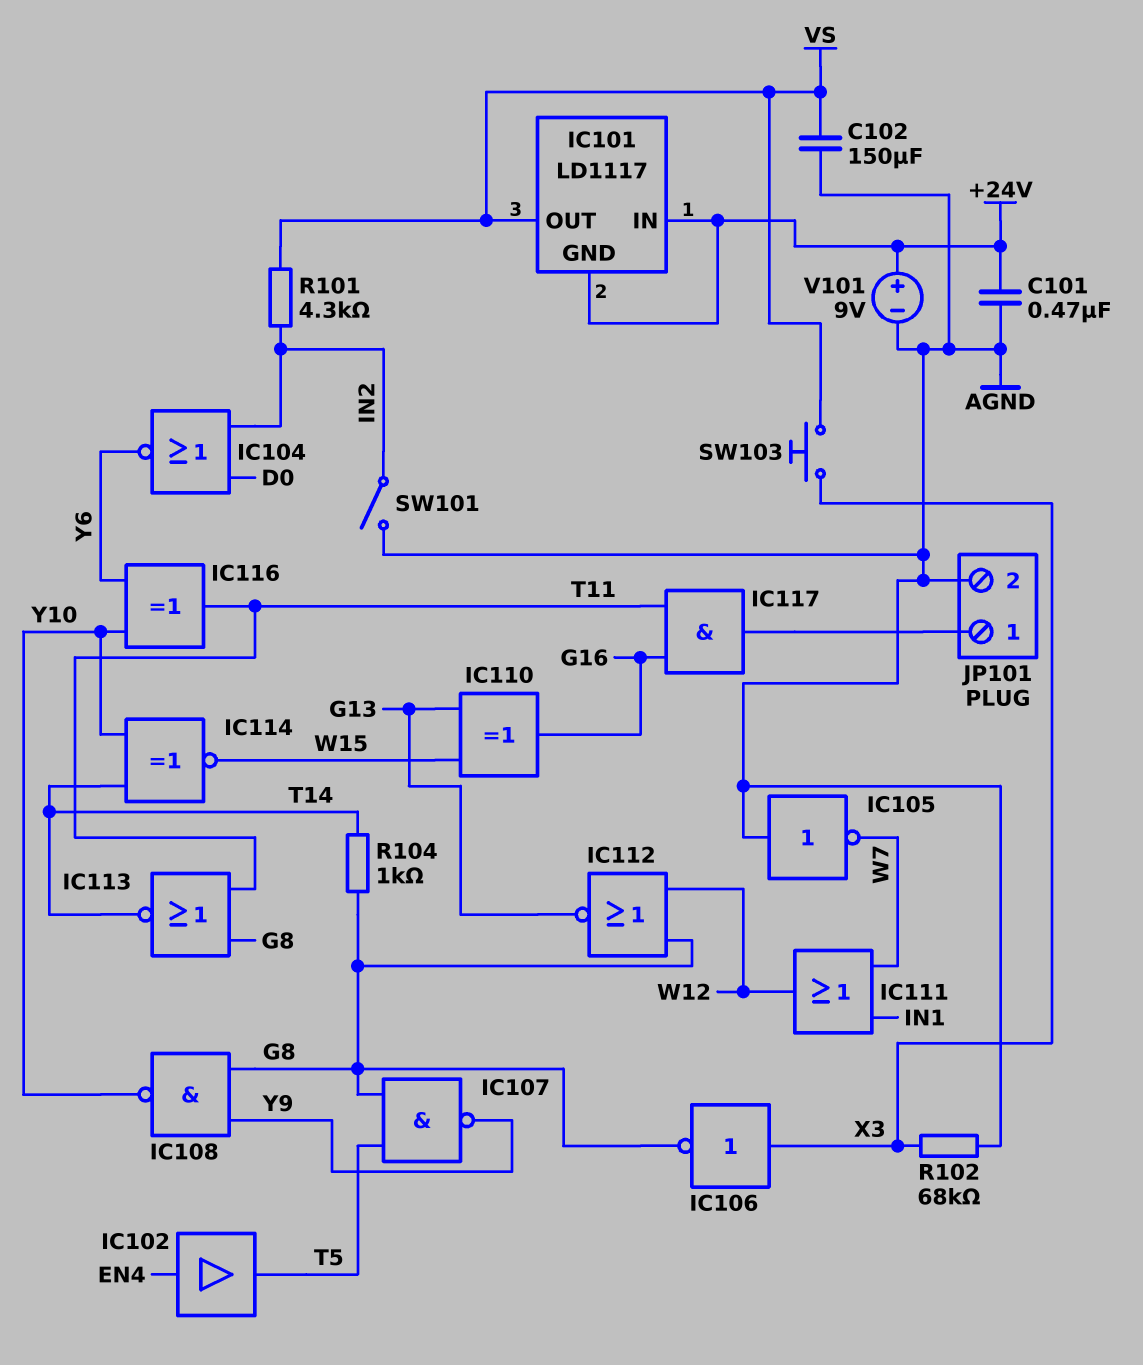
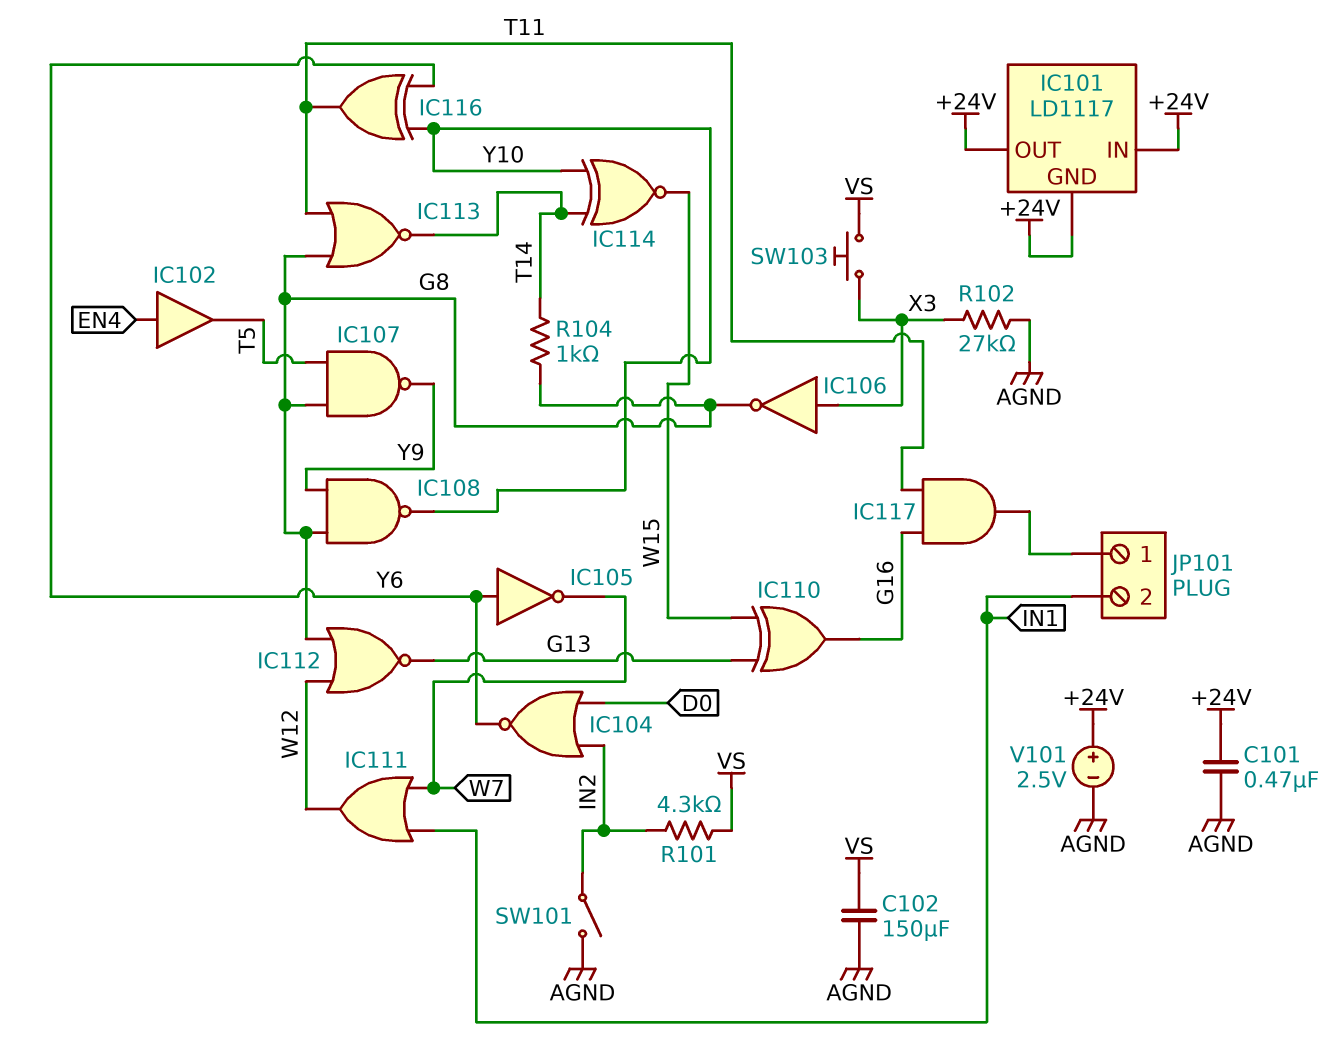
IC101 pin OUT: VS -> +24V
IC105: NOT (in AGND, out W7) -> NOT (in Y6, out W7)
JP101 pin 2: AGND -> IN1
R102: 68k (AGND, X3) -> 27k (AGND, X3)
V101: 9V (plus +24V, minus AGND) -> 2.5V (plus +24V, minus AGND)

